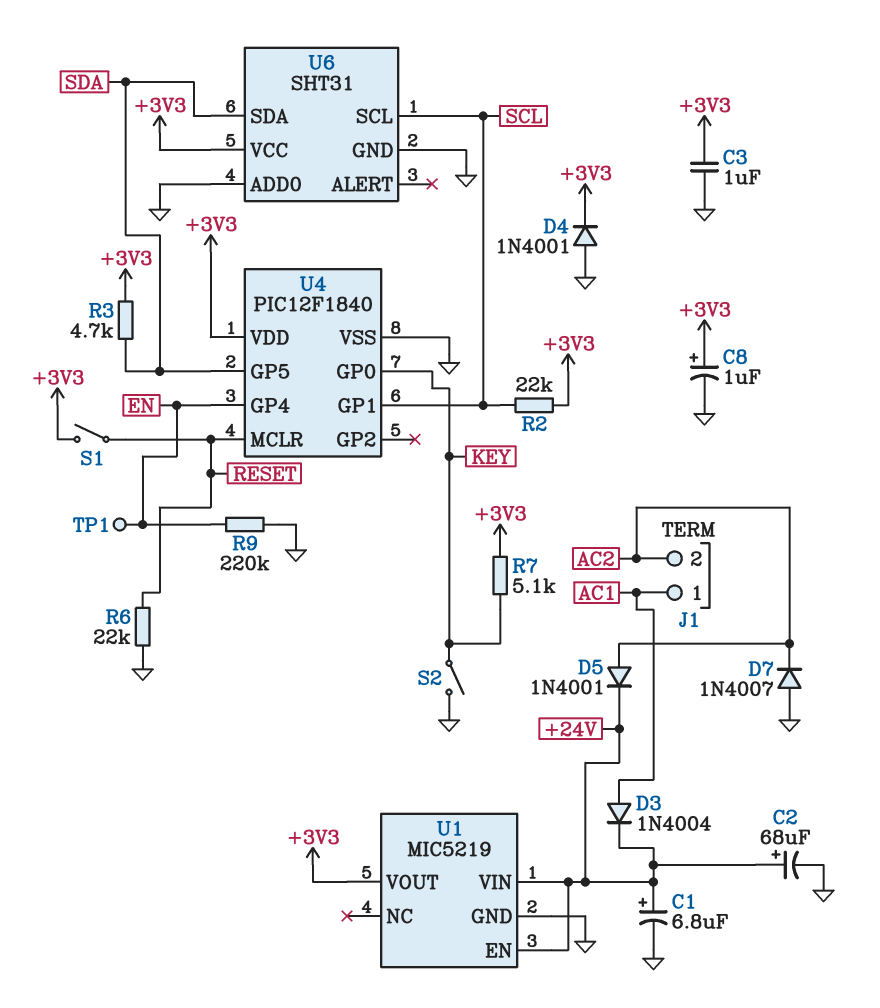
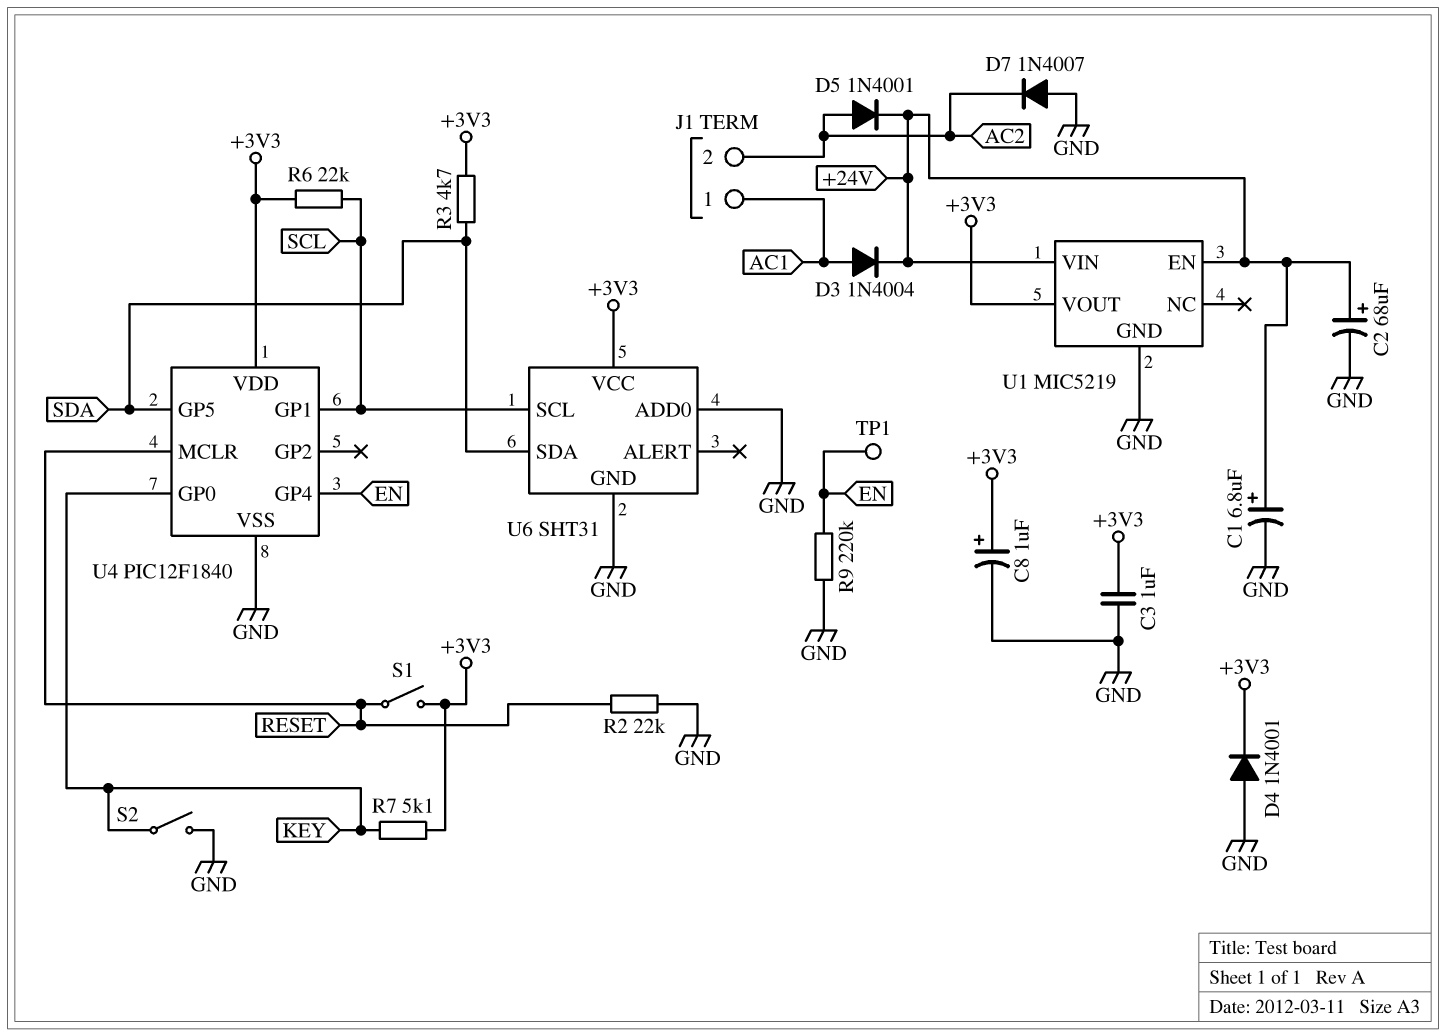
R2: 22k (+3V3, SCL) -> 22k (GND, RESET)
R6: 22k (GND, RESET) -> 22k (+3V3, SCL)

